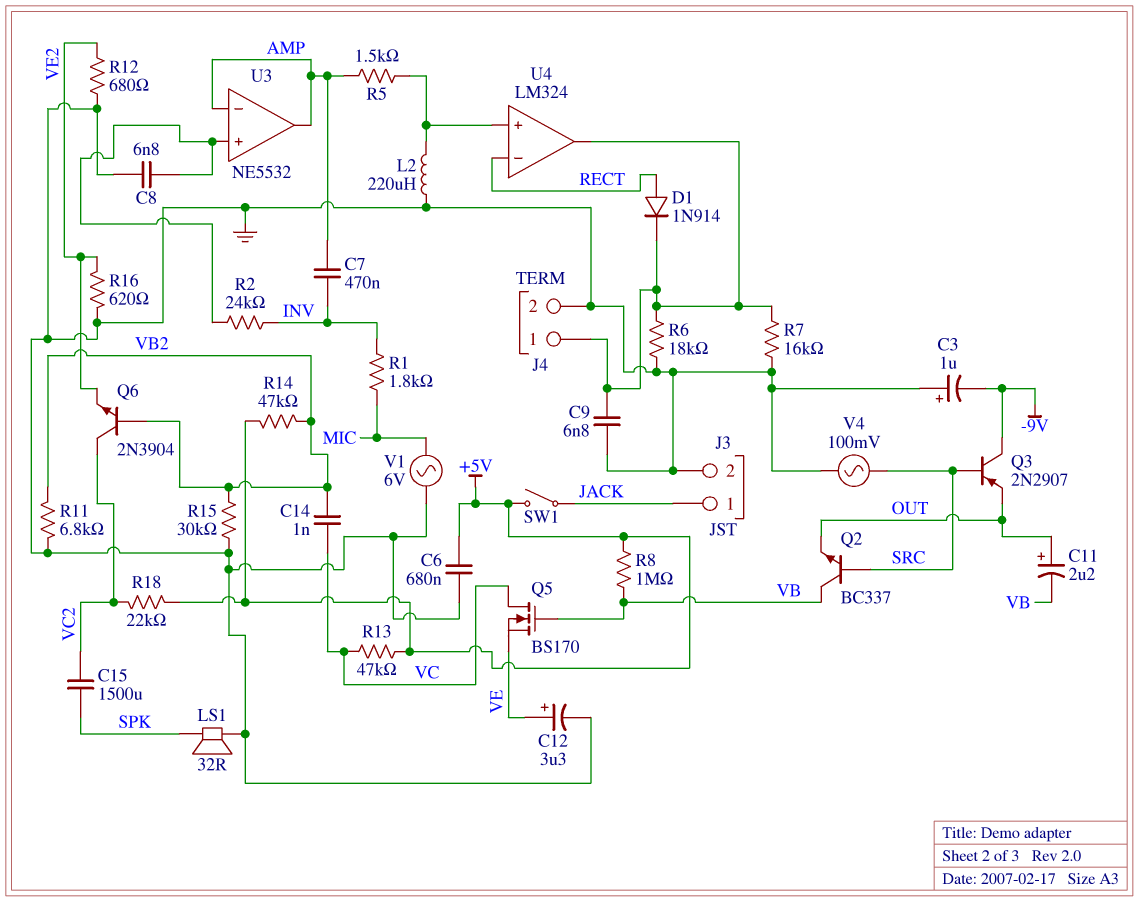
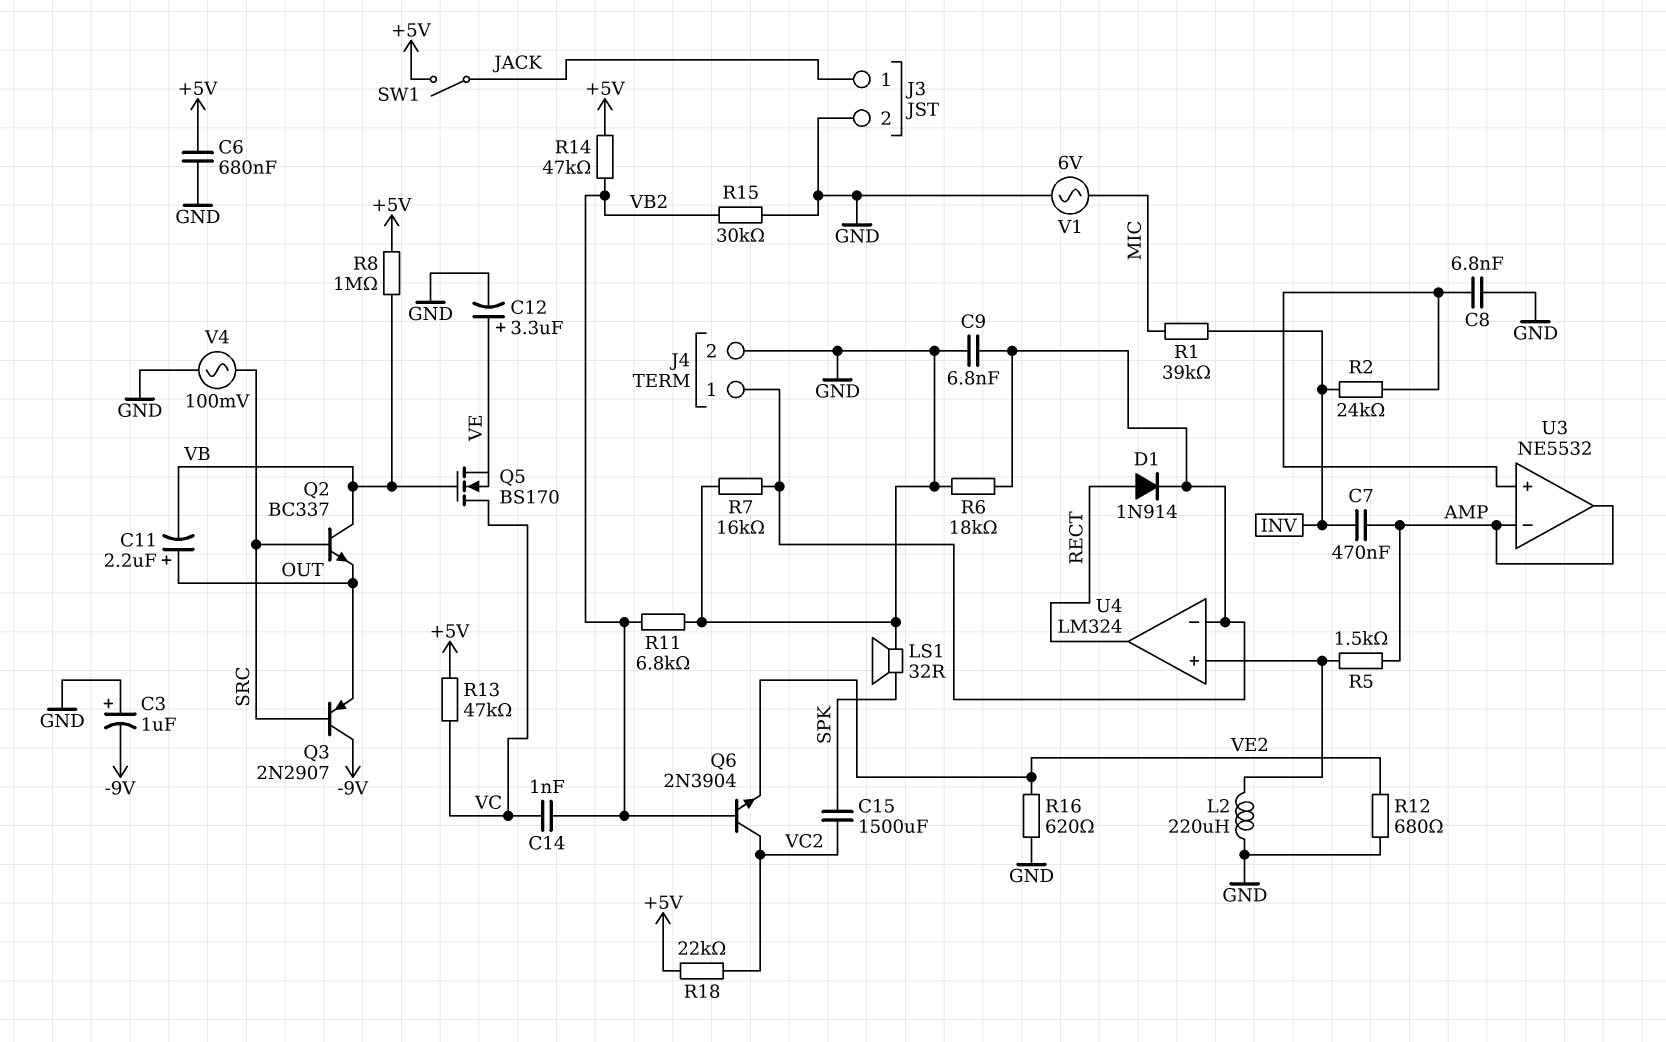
R1: 1.8k (INV, MIC) -> 39k (INV, MIC)
U4 pin in-: RECT -> J4/1
U4 pin out: J4/1 -> RECT

